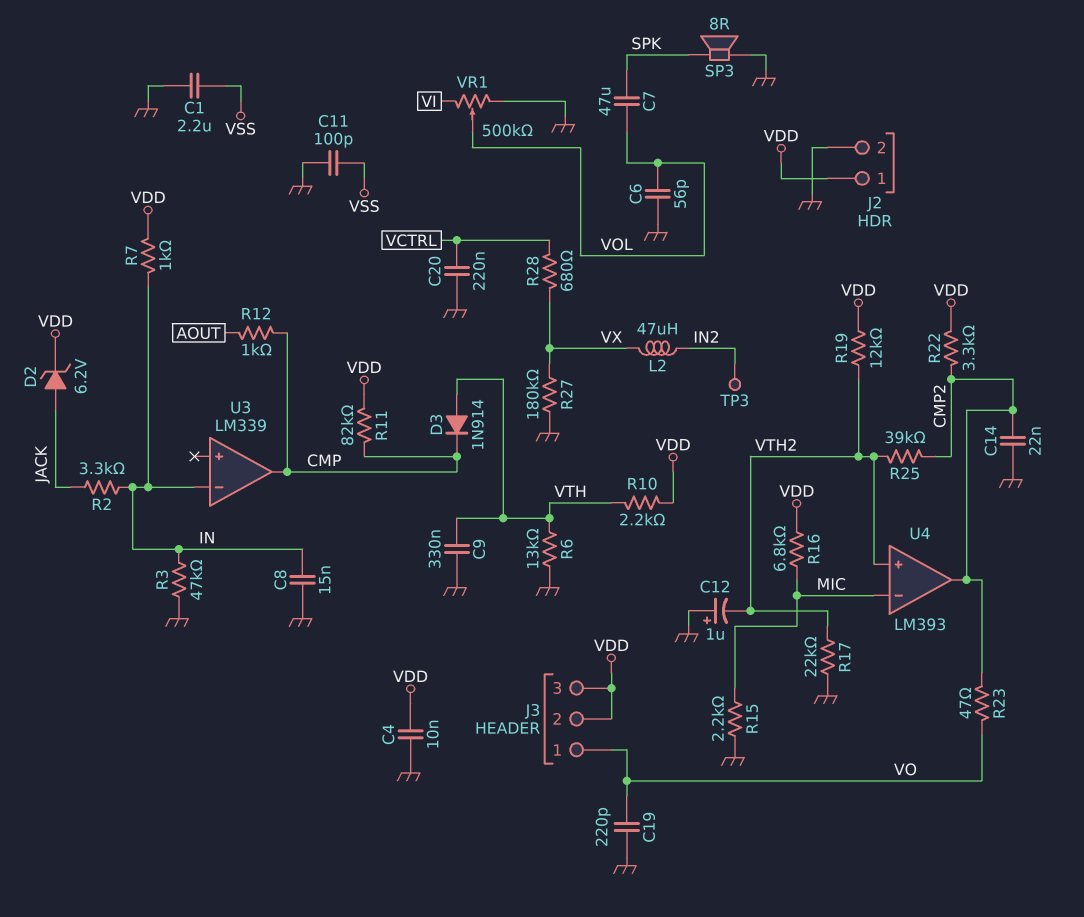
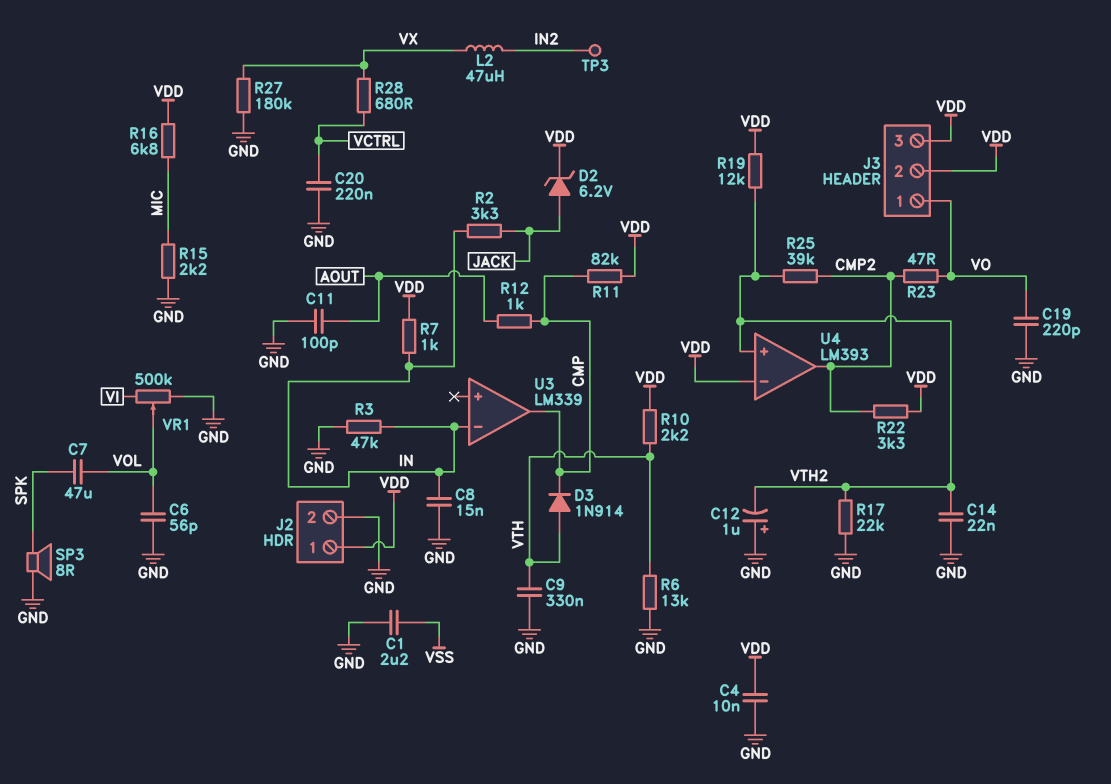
C11: 100pF (GND, VSS) -> 100pF (AOUT, GND)
C14: 22nF (CMP2, GND) -> 22nF (GND, VTH2)
U4 pin in-: MIC -> VDD

